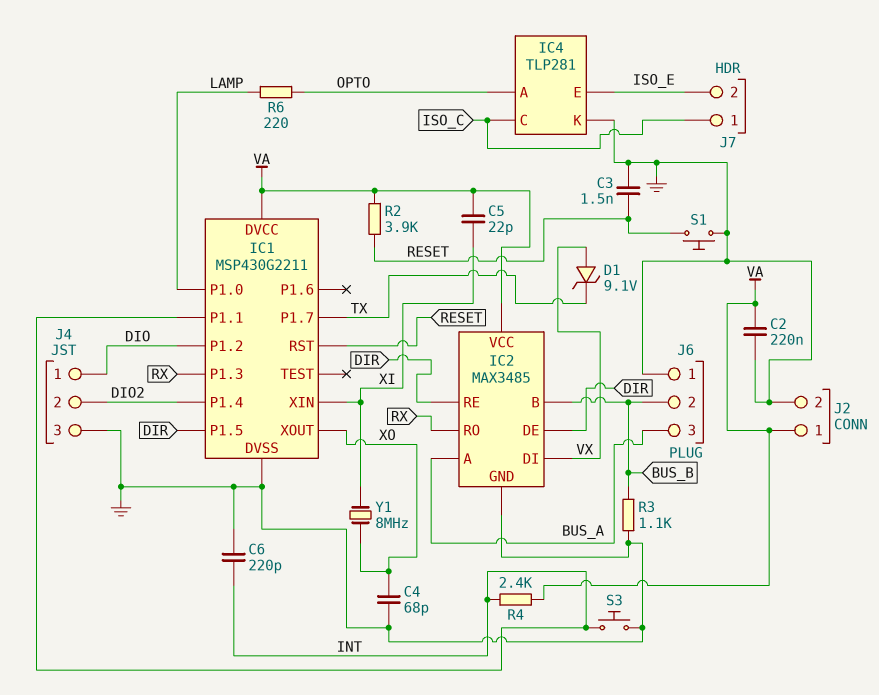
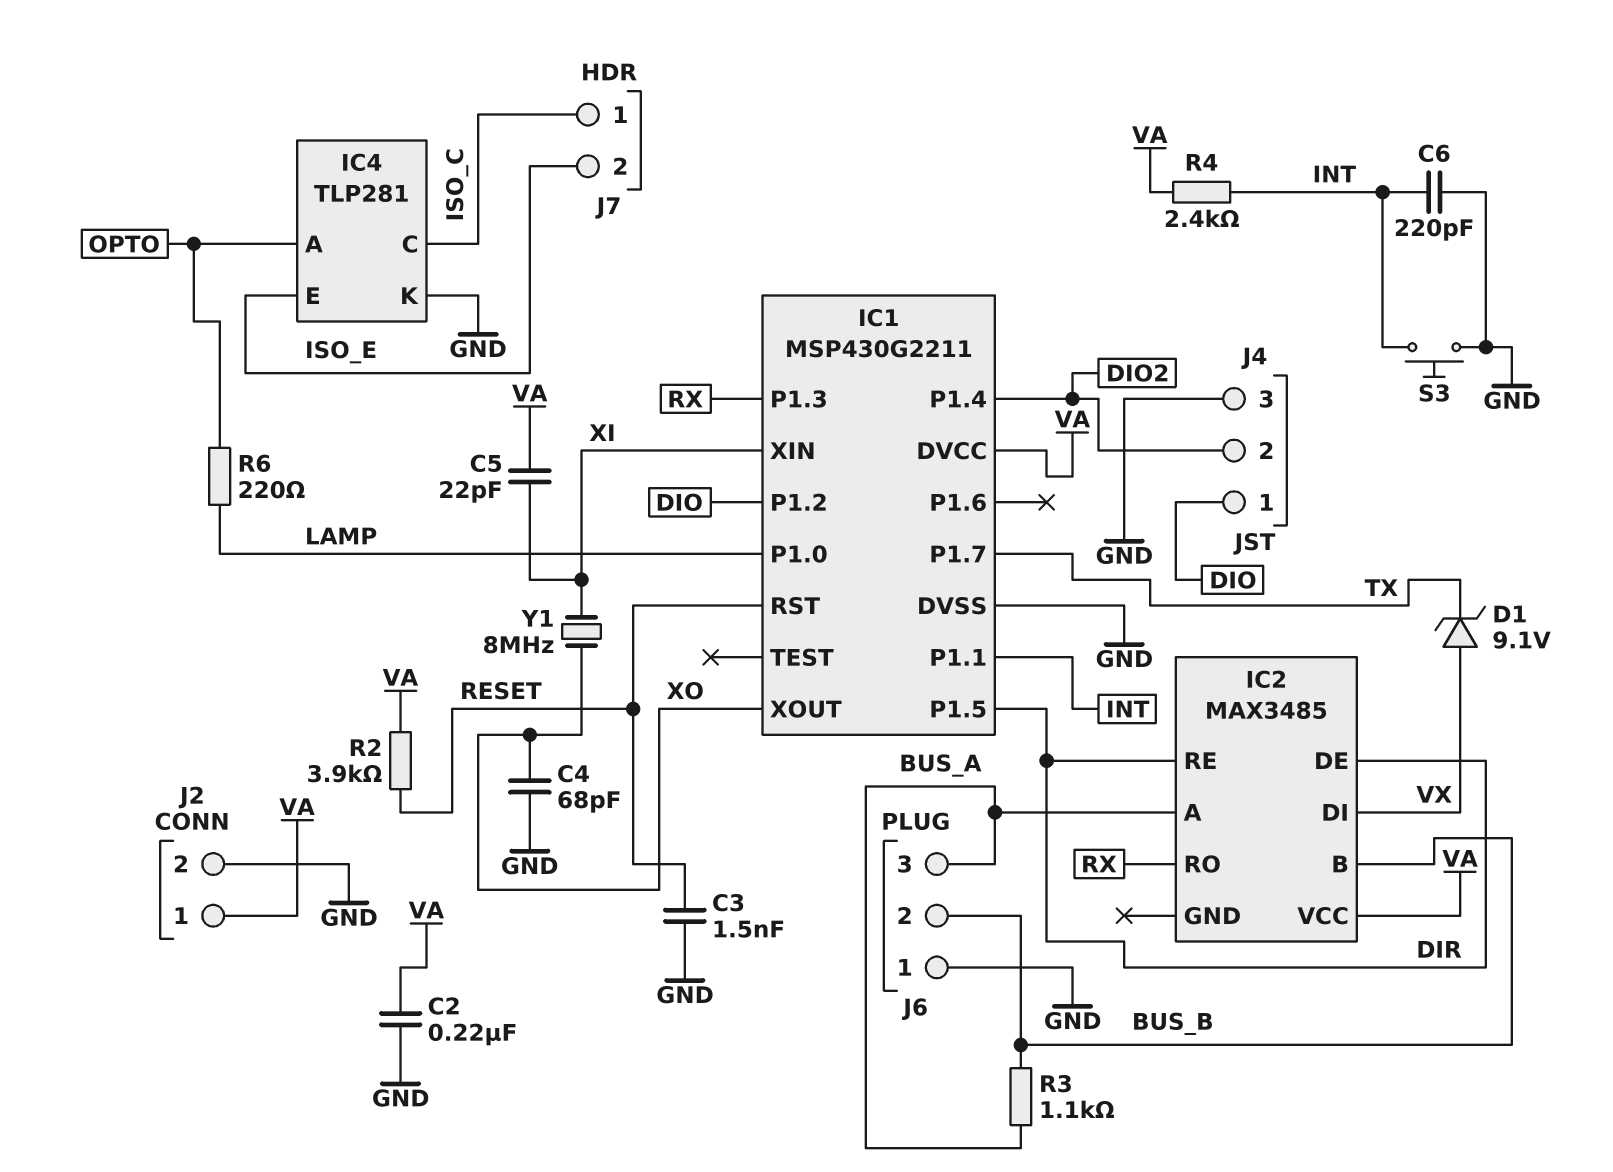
IC2 pin GND: GND -> none
R3: 1.1k (BUS_B, GND) -> 1.1k (BUS_A, BUS_B)
S1: button (GND, RESET) -> none

